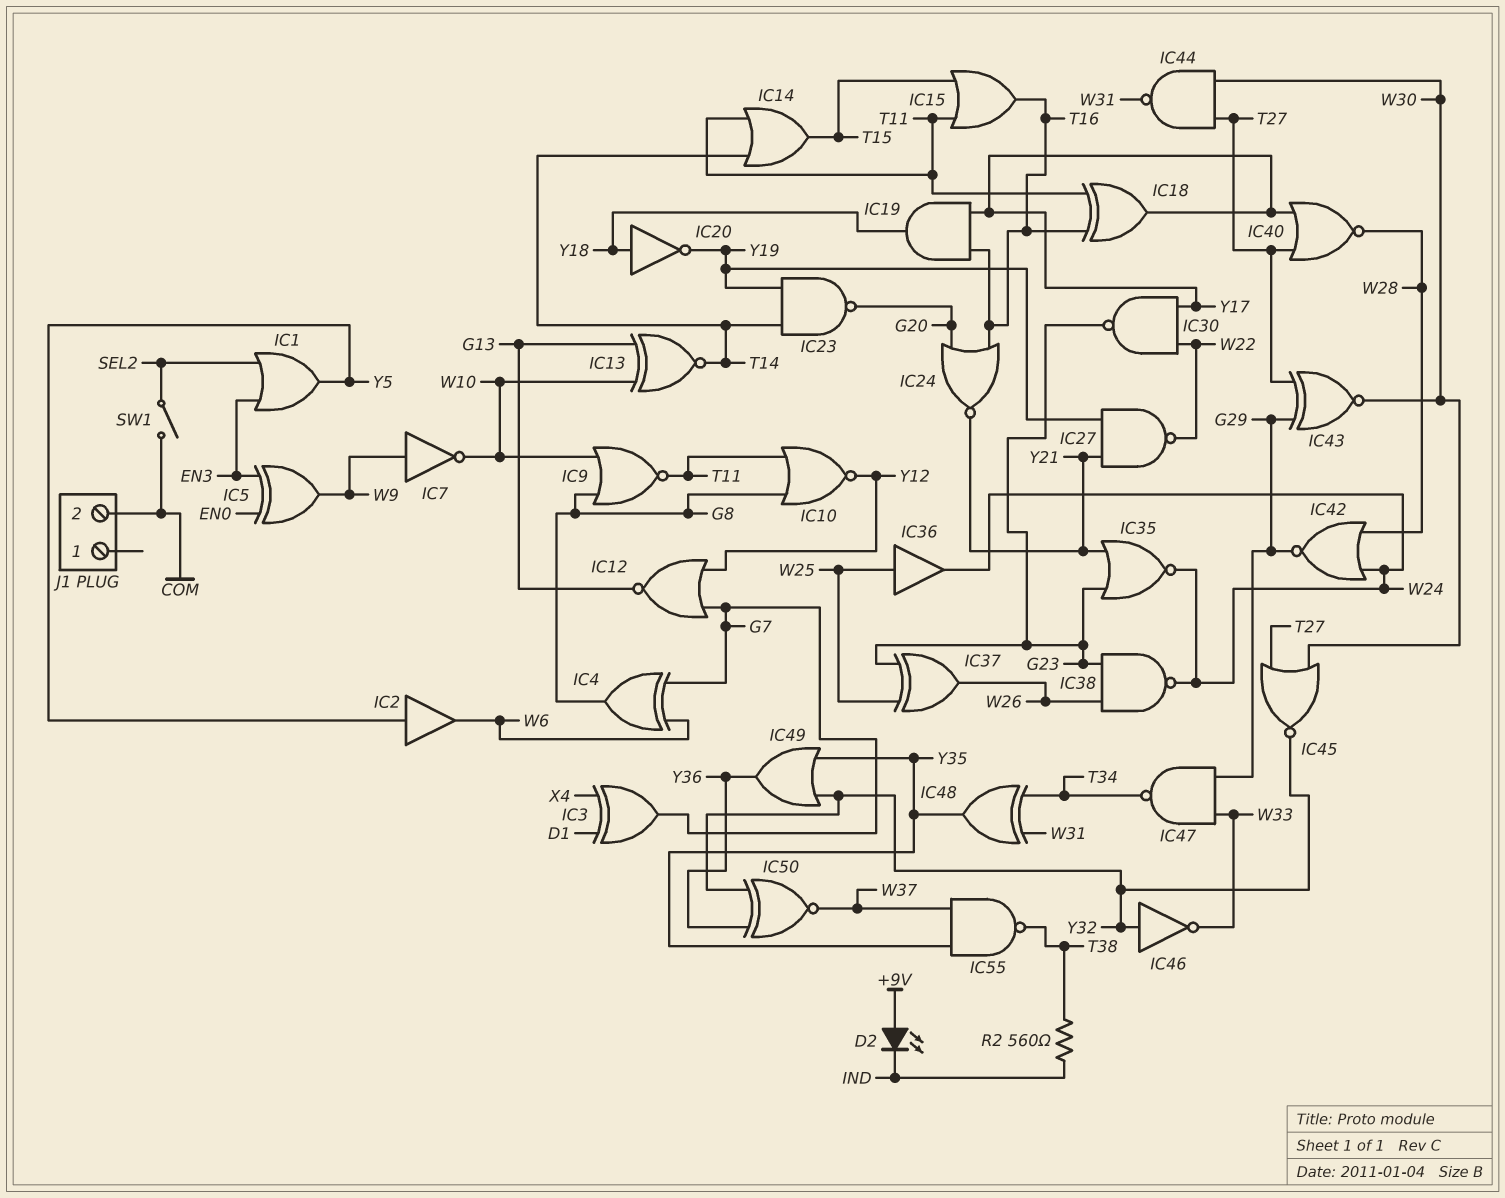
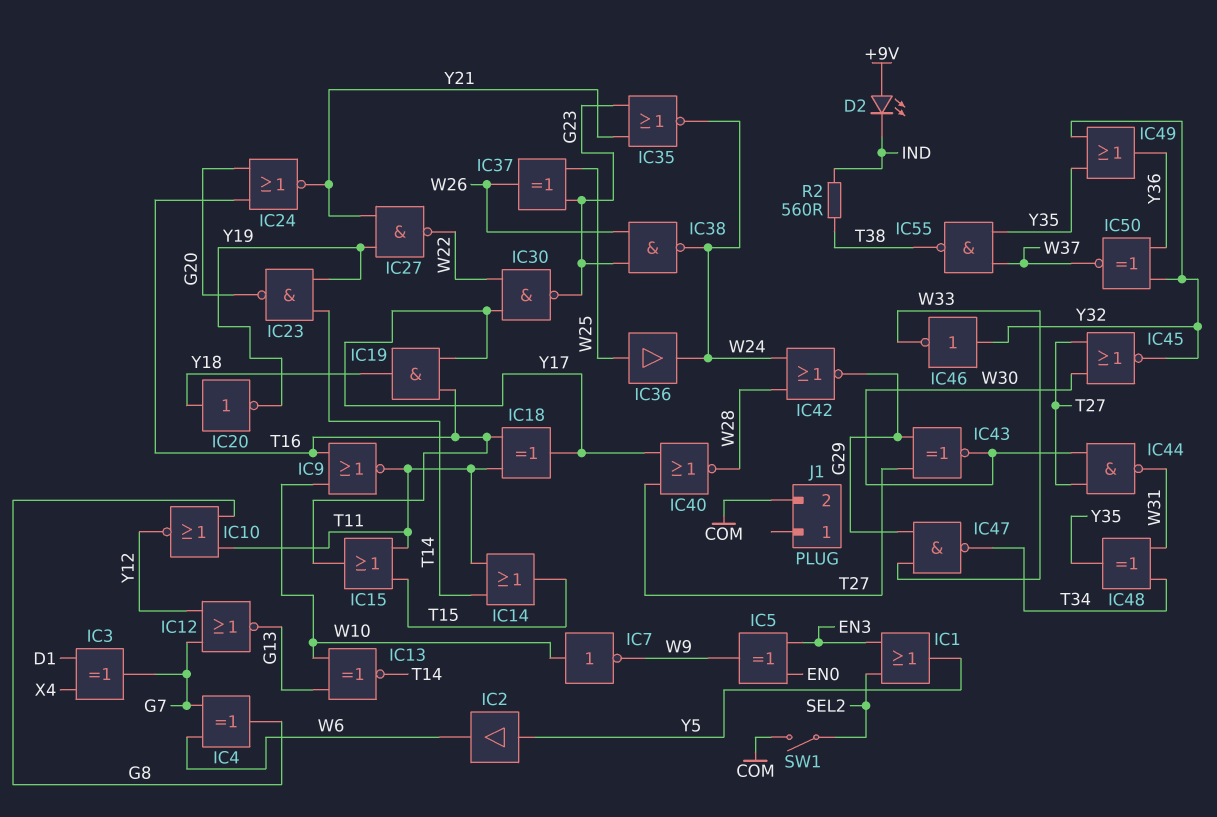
IC7: NOT (in W9, out W10) -> NOT (in W10, out W9)
IC9: NOR (in G8, in W10, out T11) -> NOR (in T16, in W10, out T11)

